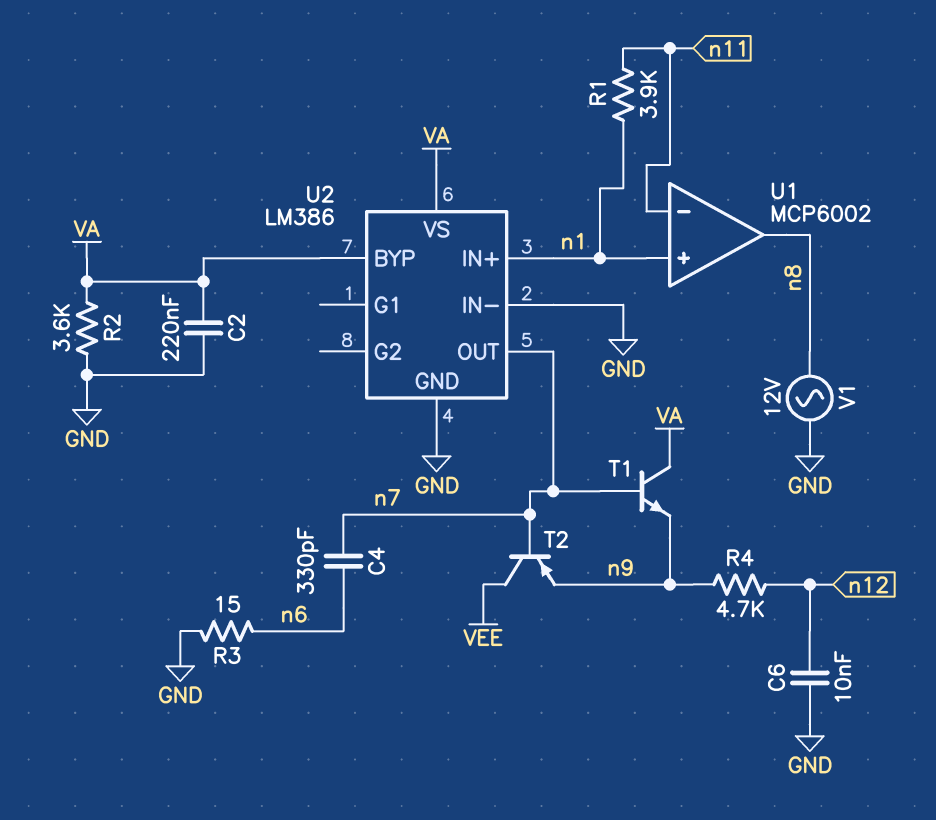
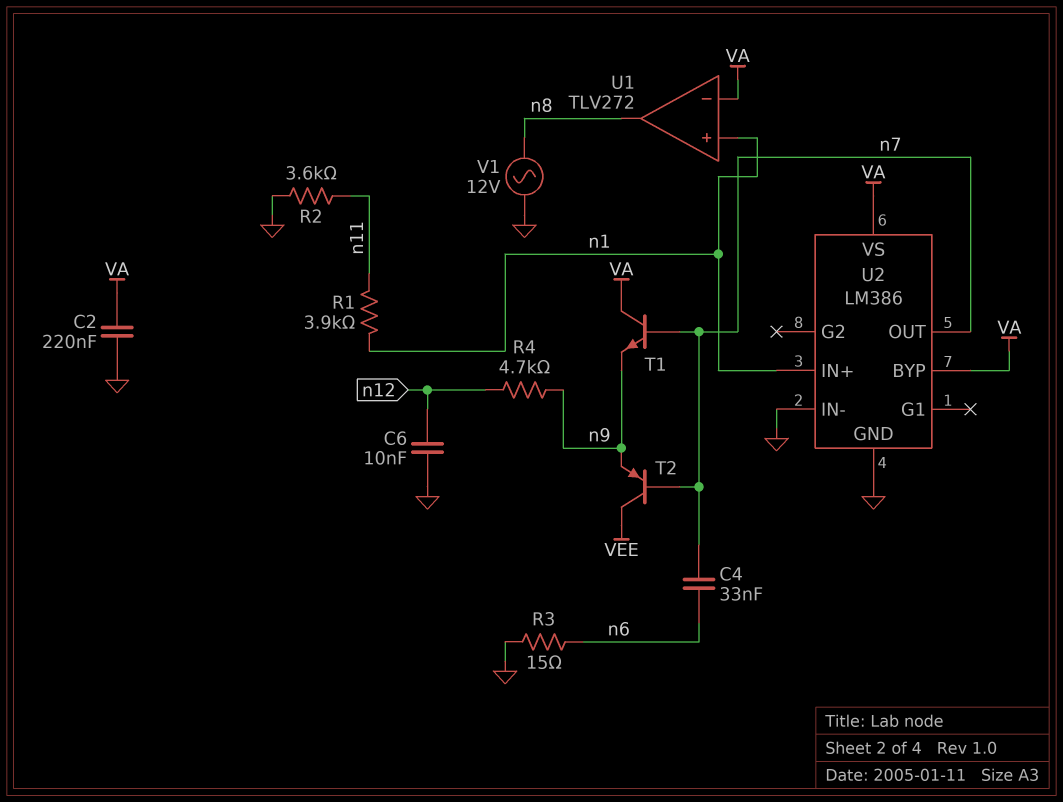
C4: 330pF (n6, n7) -> 33nF (n6, n7)
R2: 3.6k (GND, VA) -> 3.6k (GND, n11)
U1: MCP6002 -> TLV272
U1 pin in-: n11 -> VA

